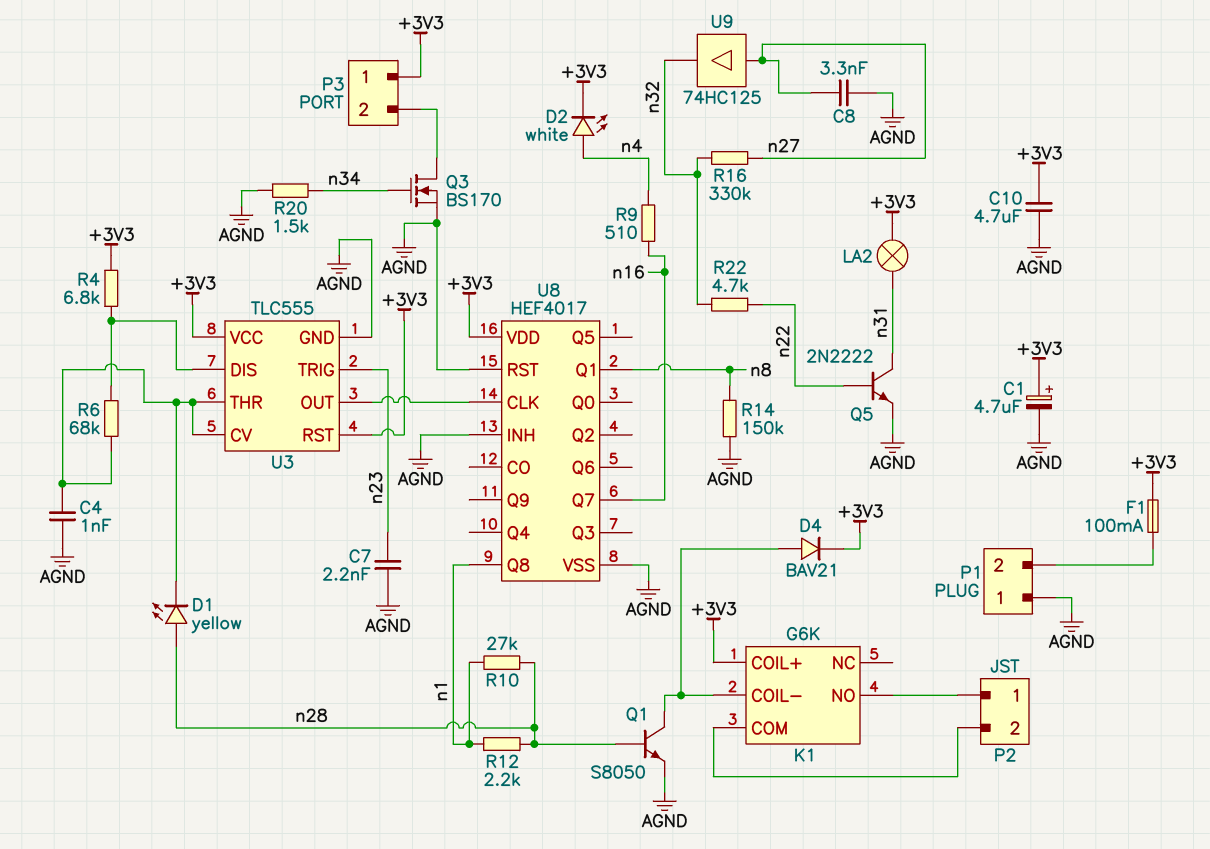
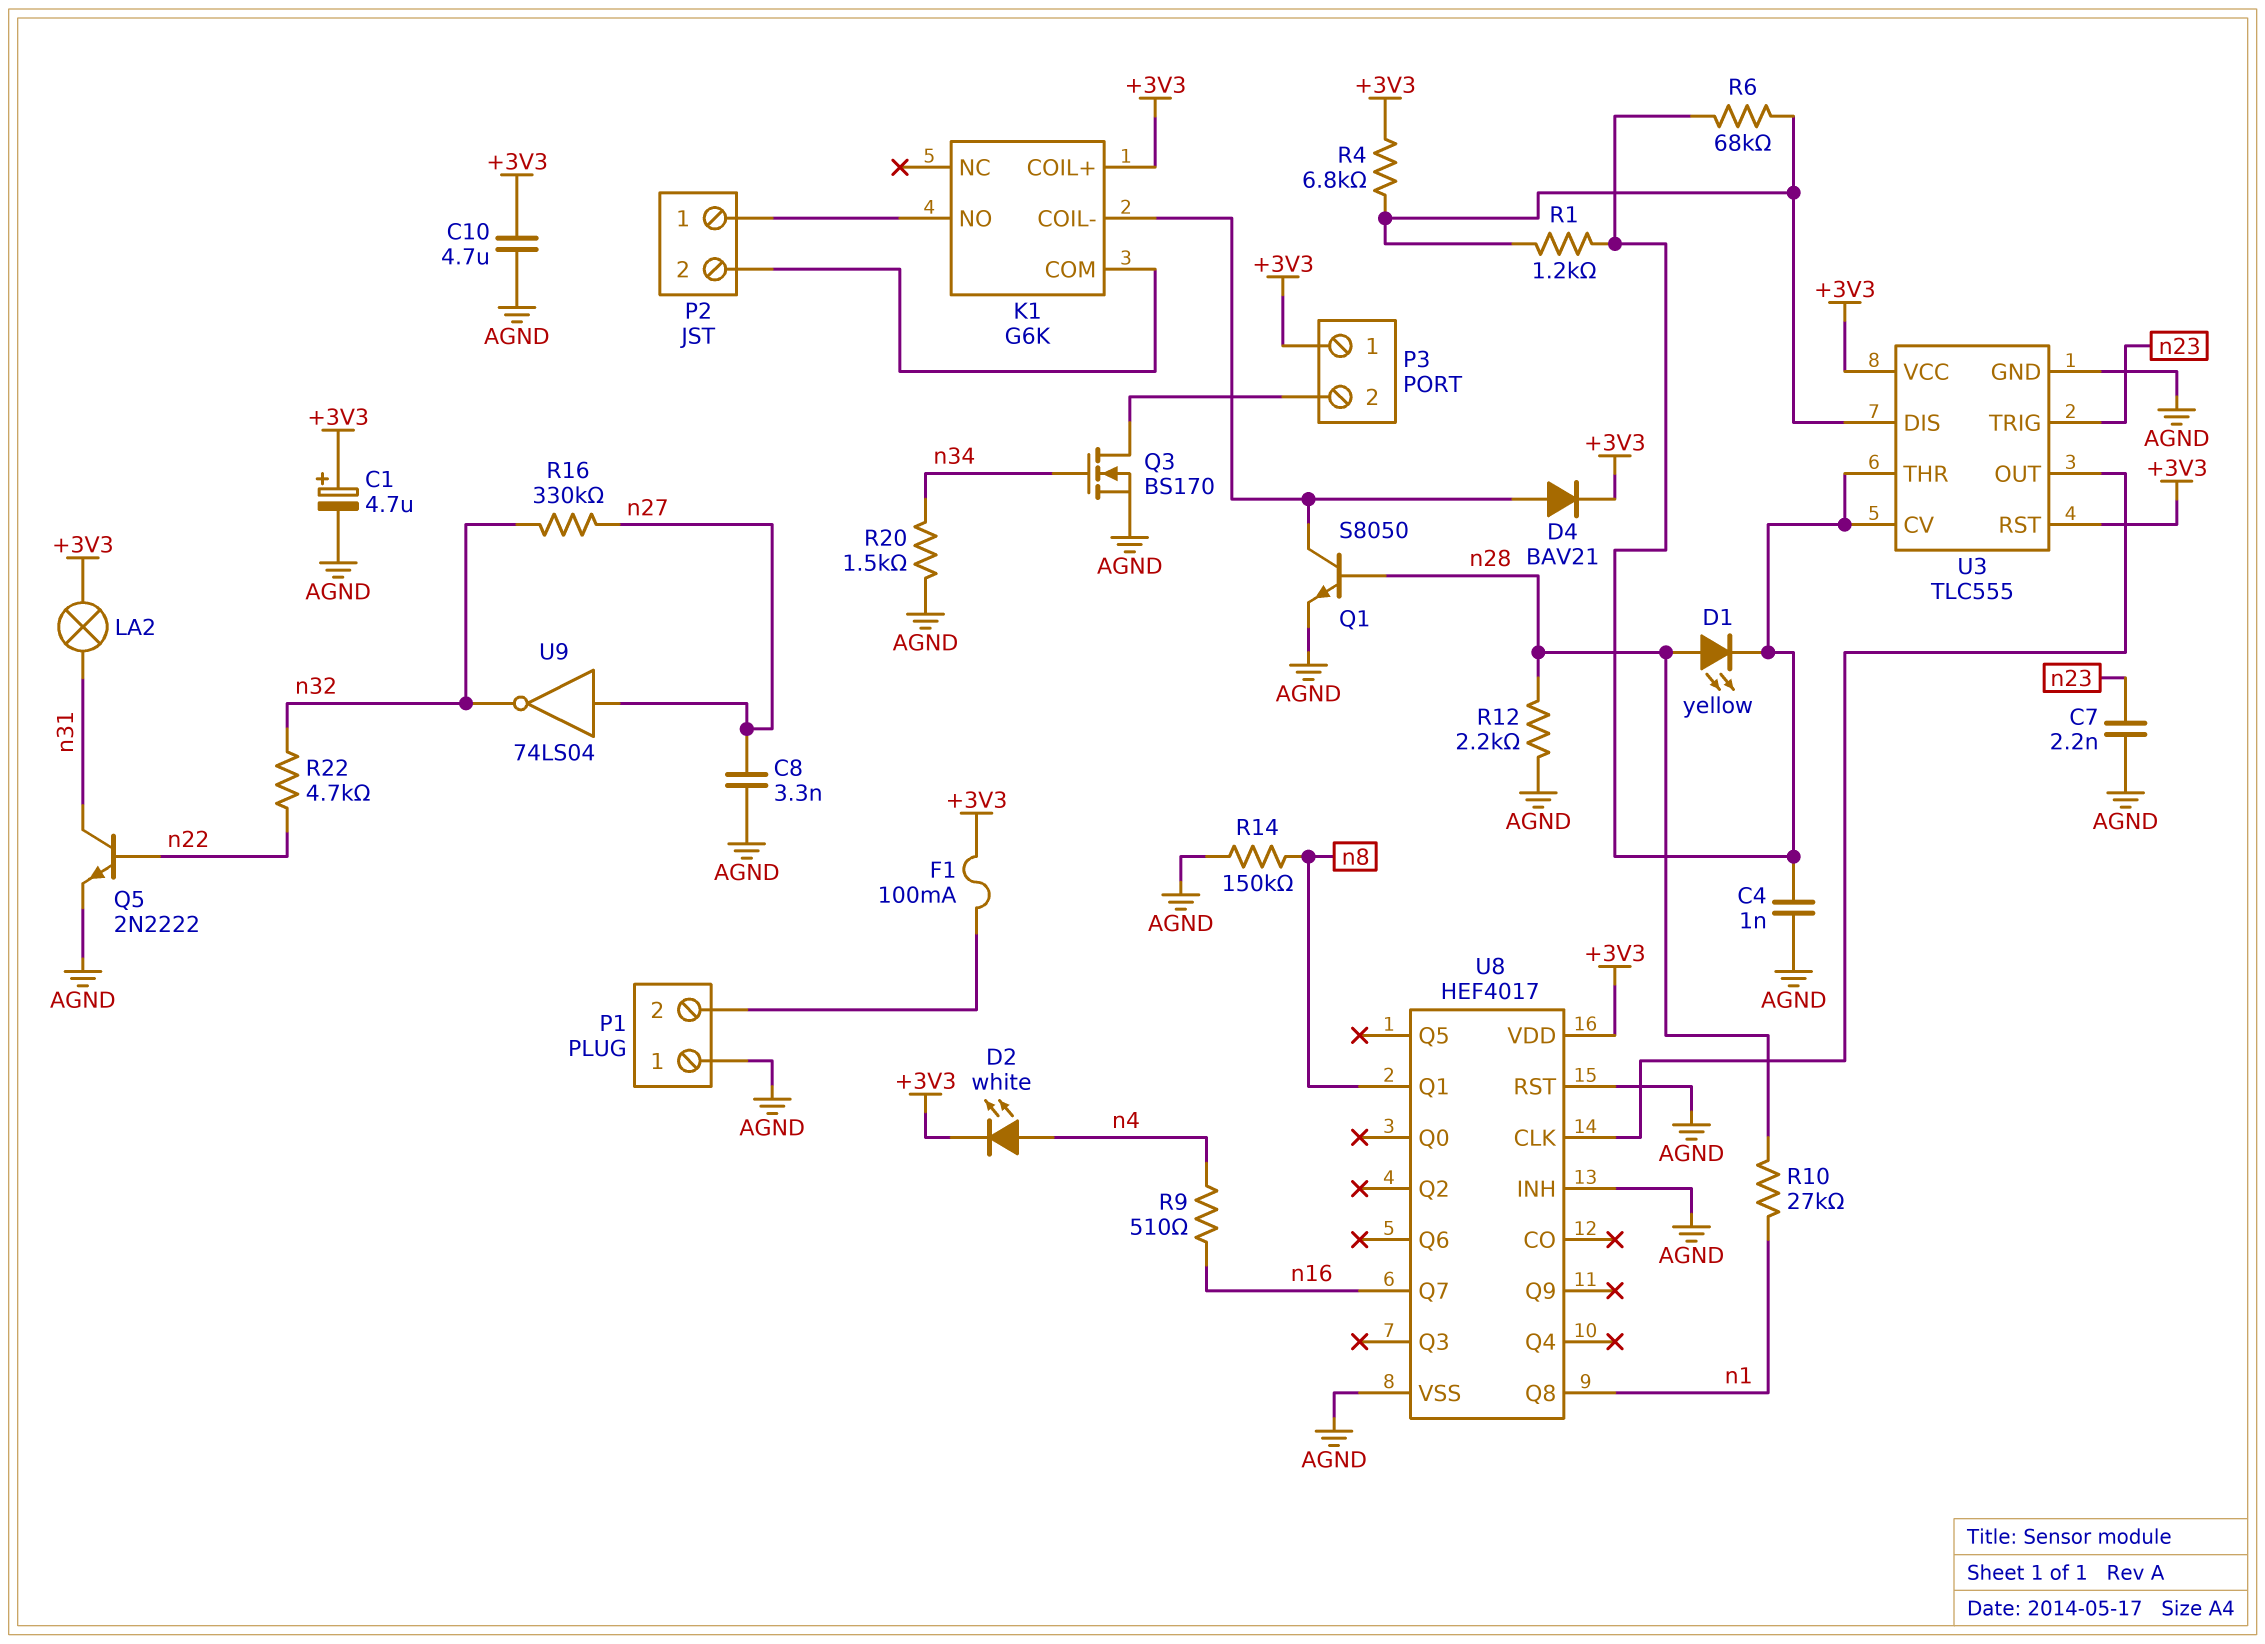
R1: none -> 1.2k (U3/CV, U3/DIS)
R12: 2.2k (n1, n28) -> 2.2k (AGND, n28)
U9: buffer 74HC125 (in n27, out n32) -> NOT 74LS04 (in n27, out n32)

